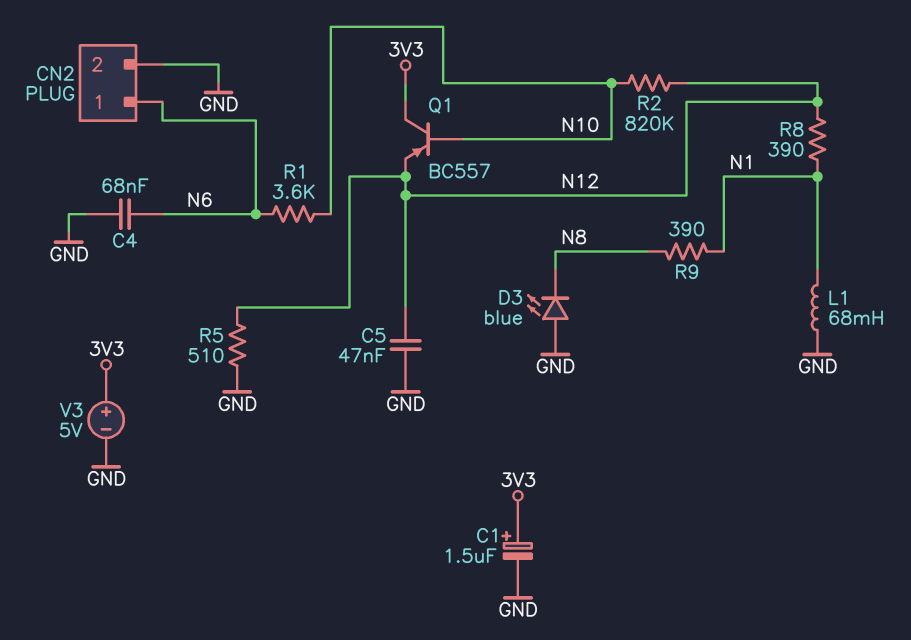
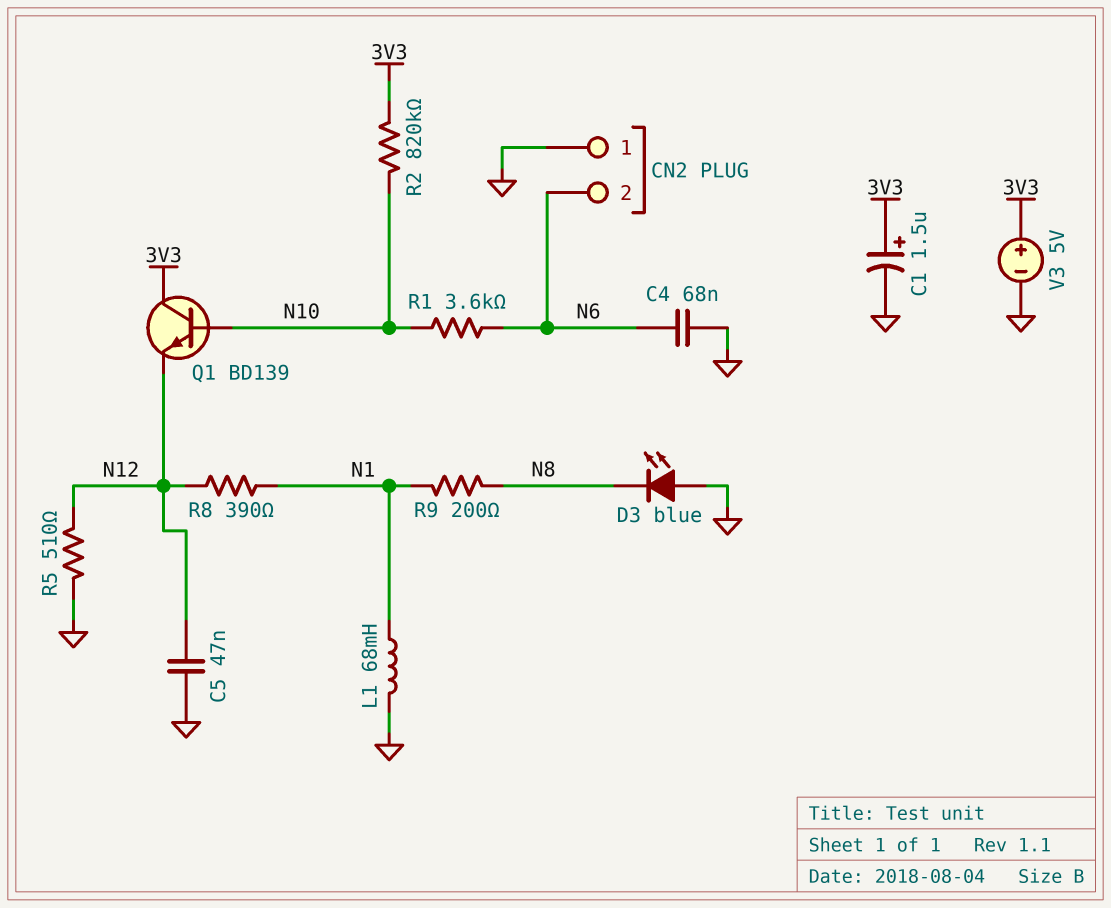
CN2 pin 1: N6 -> GND
CN2 pin 2: GND -> N6
Q1: PNP BC557 (B N10, C 3V3, E N12) -> NPN BD139 (B N10, C 3V3, E N12)
R2: 820k (N10, N12) -> 820k (3V3, N10)
R9: 390 (N1, N8) -> 200 (N1, N8)

